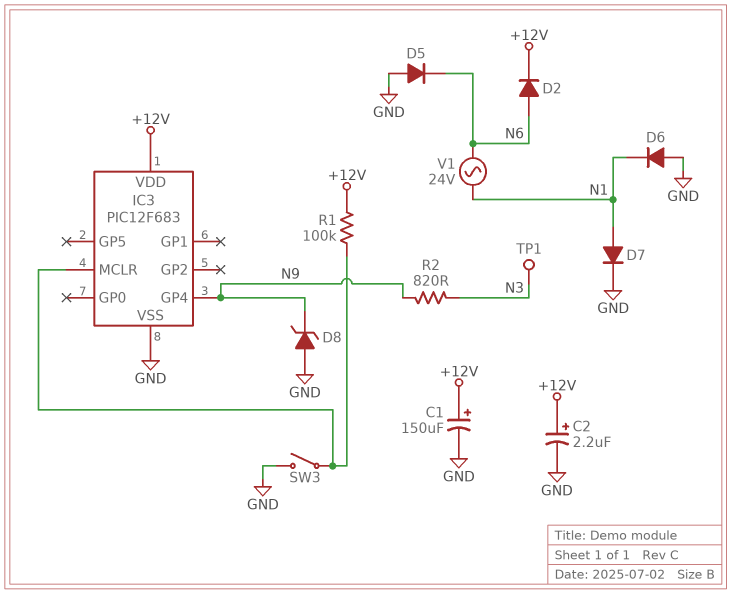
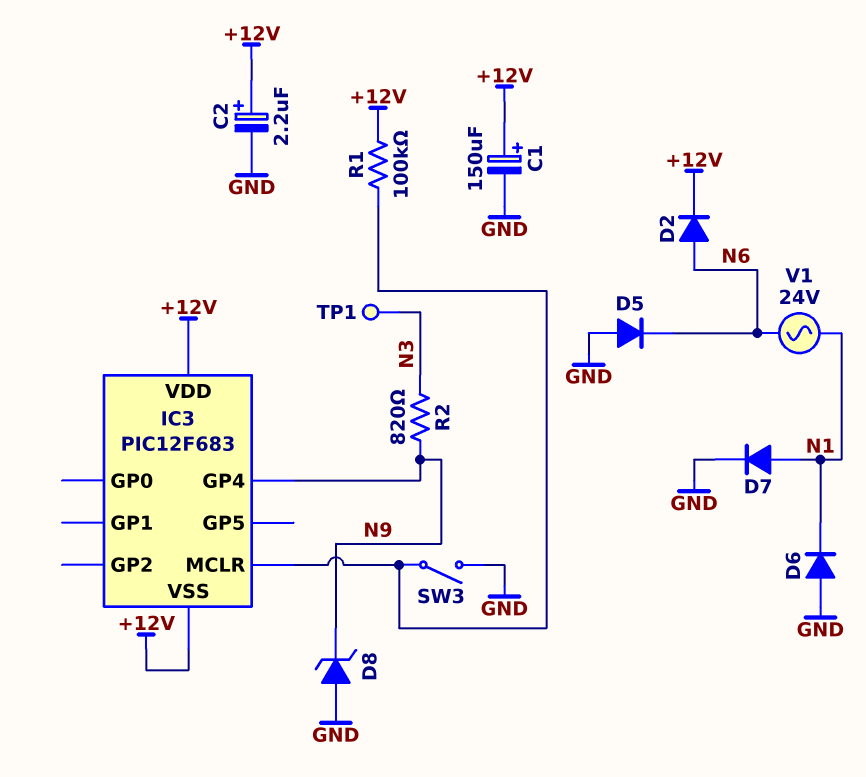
IC3 pin VSS: GND -> +12V

